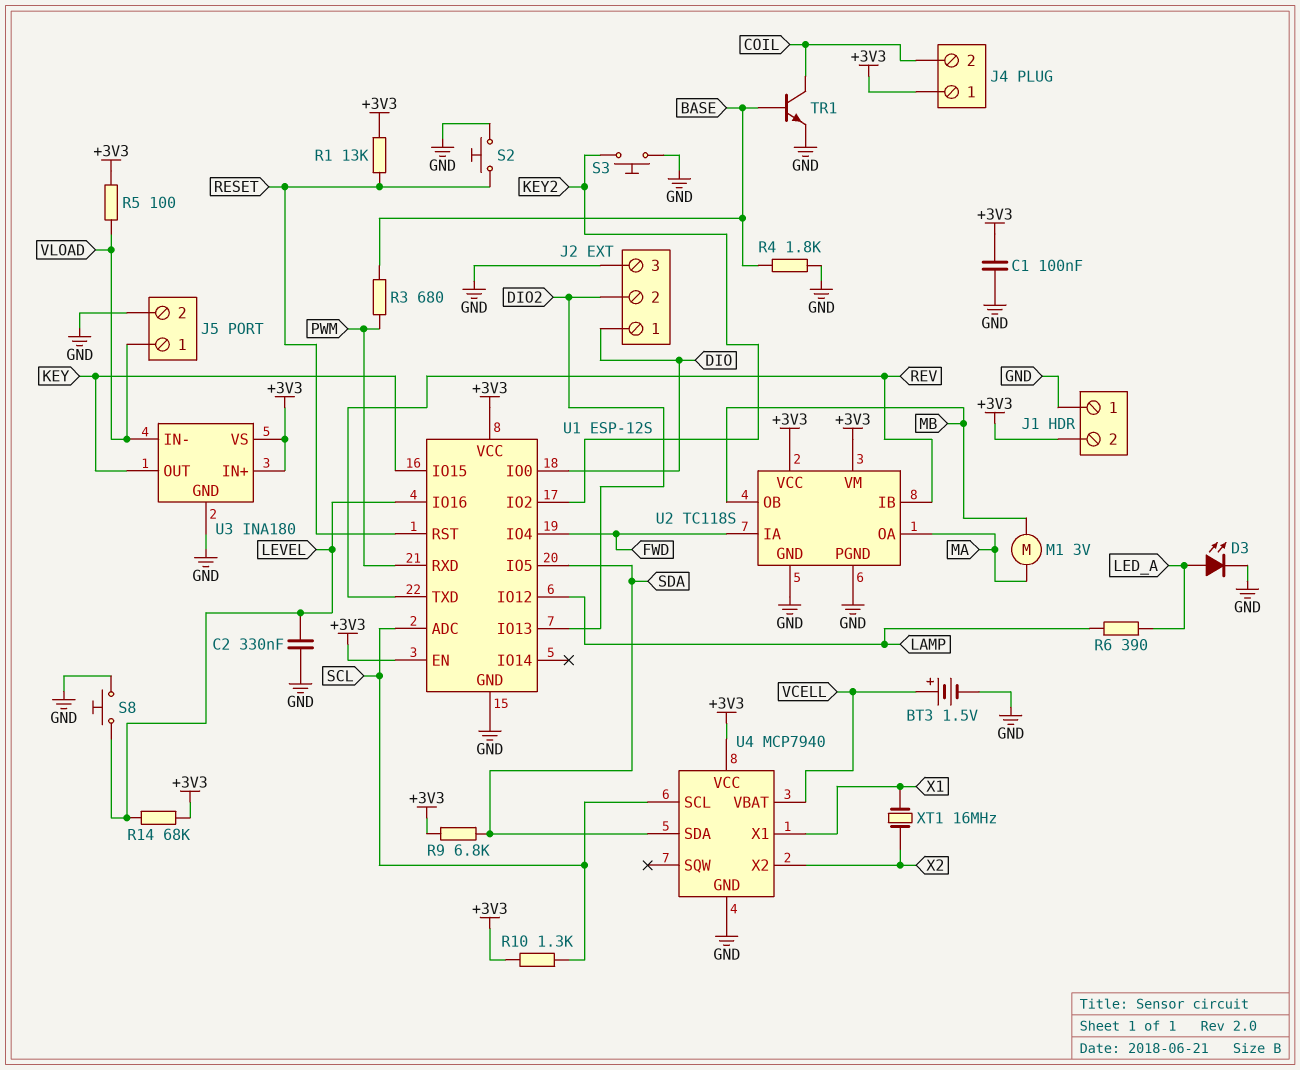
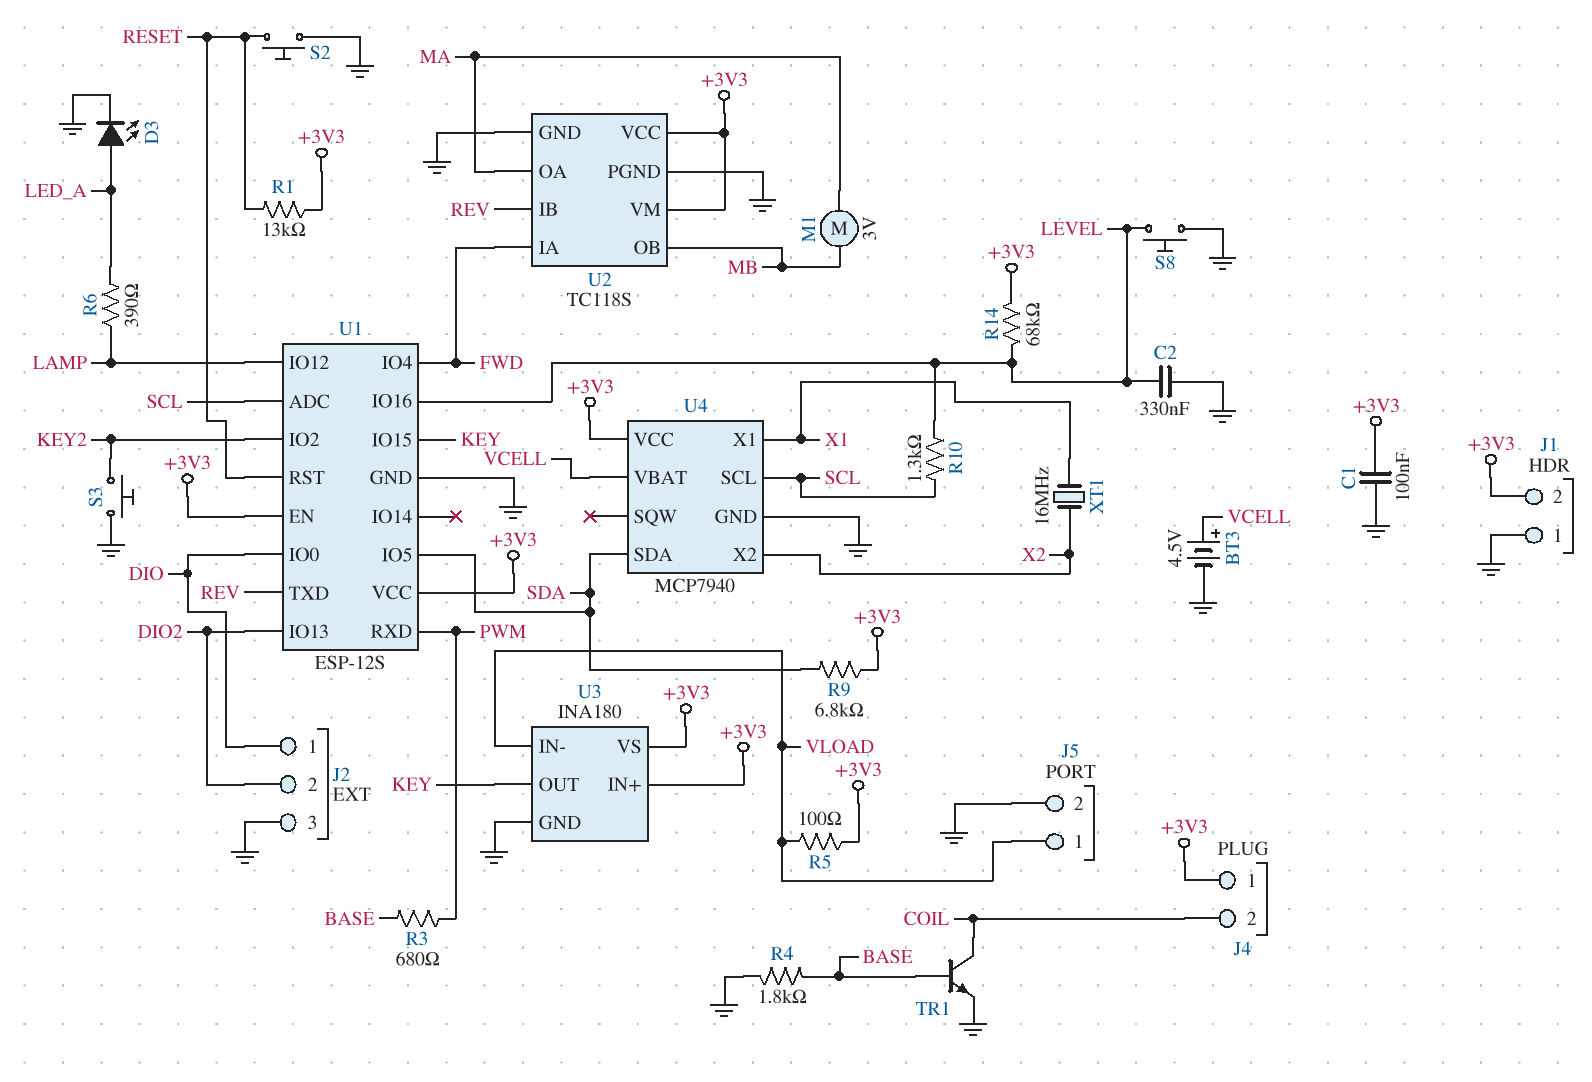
BT3: 1.5V (plus VCELL, minus GND) -> 4.5V (plus VCELL, minus GND)
R10: 1.3k (+3V3, SCL) -> 1.3k (LEVEL, SCL)

